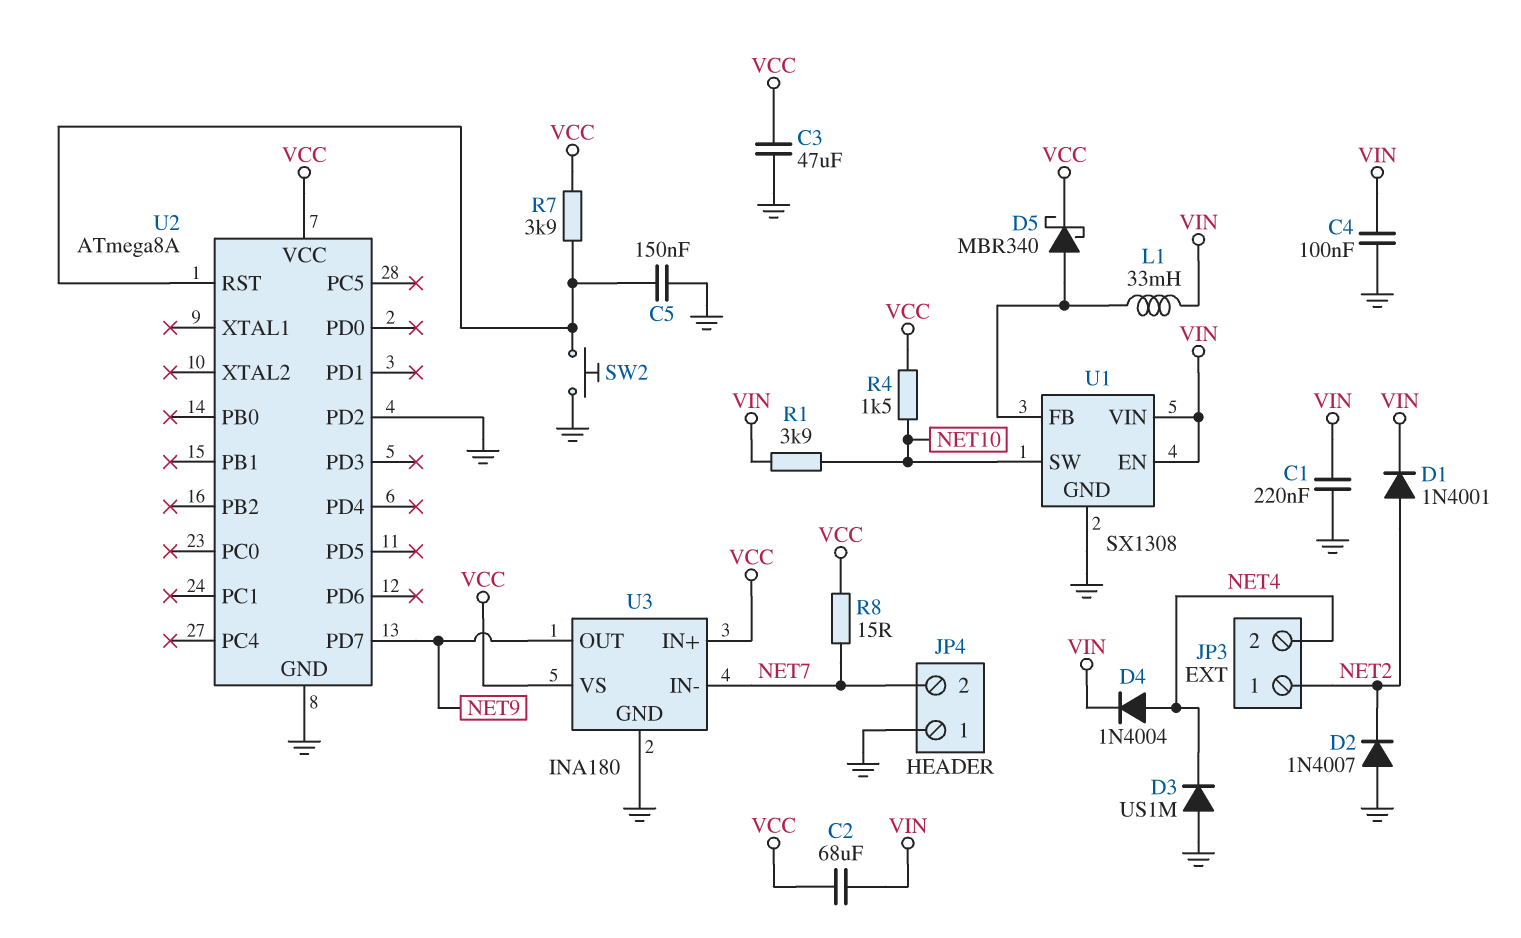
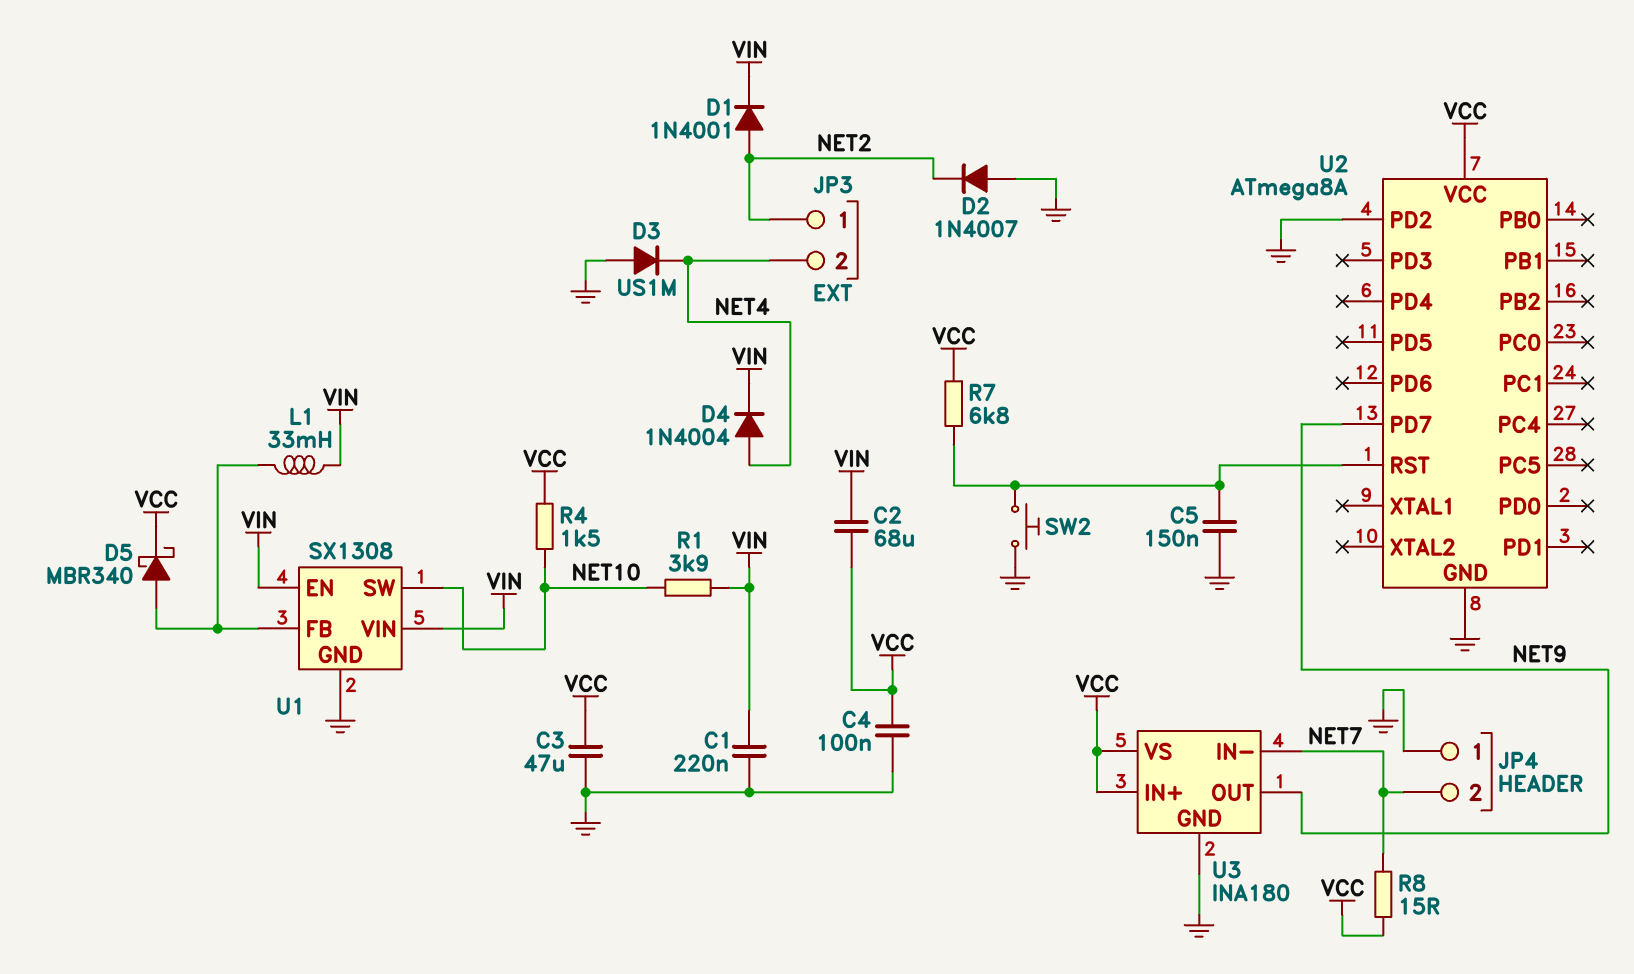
C4: 100nF (GND, VIN) -> 100nF (GND, VCC)
R7: 3.9k (U2/RST, VCC) -> 6.8k (U2/RST, VCC)

